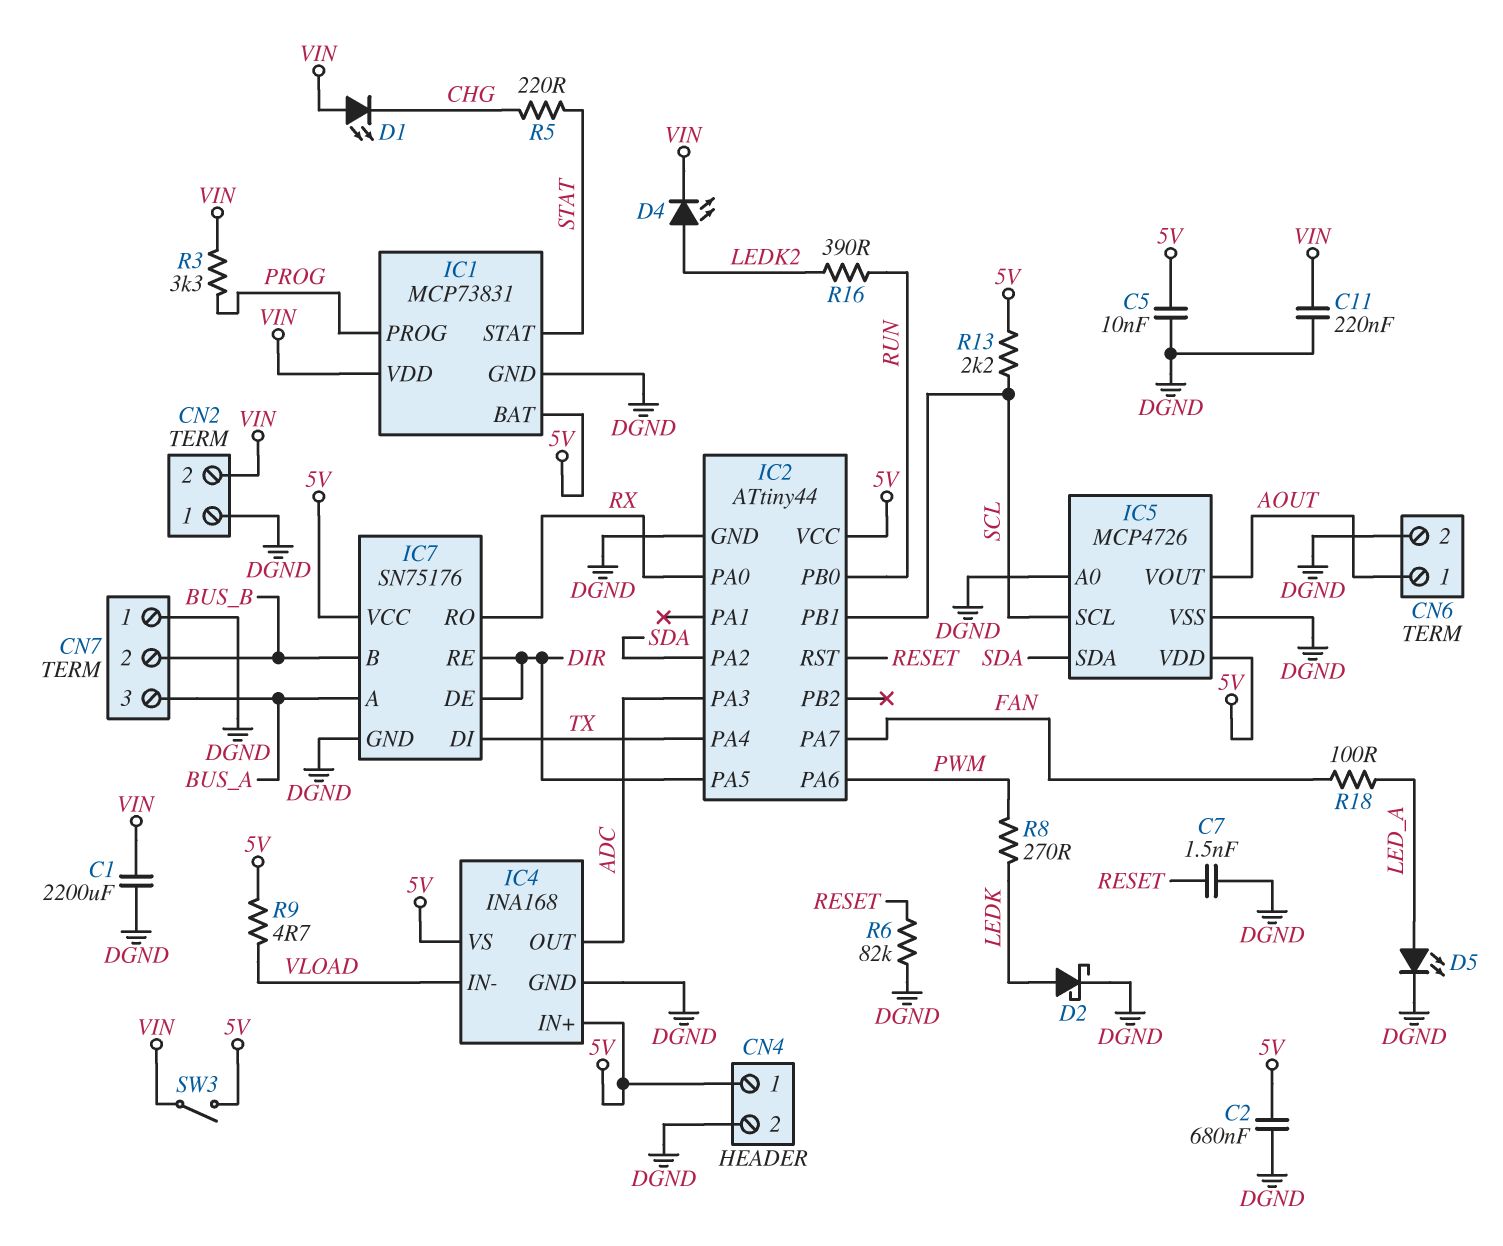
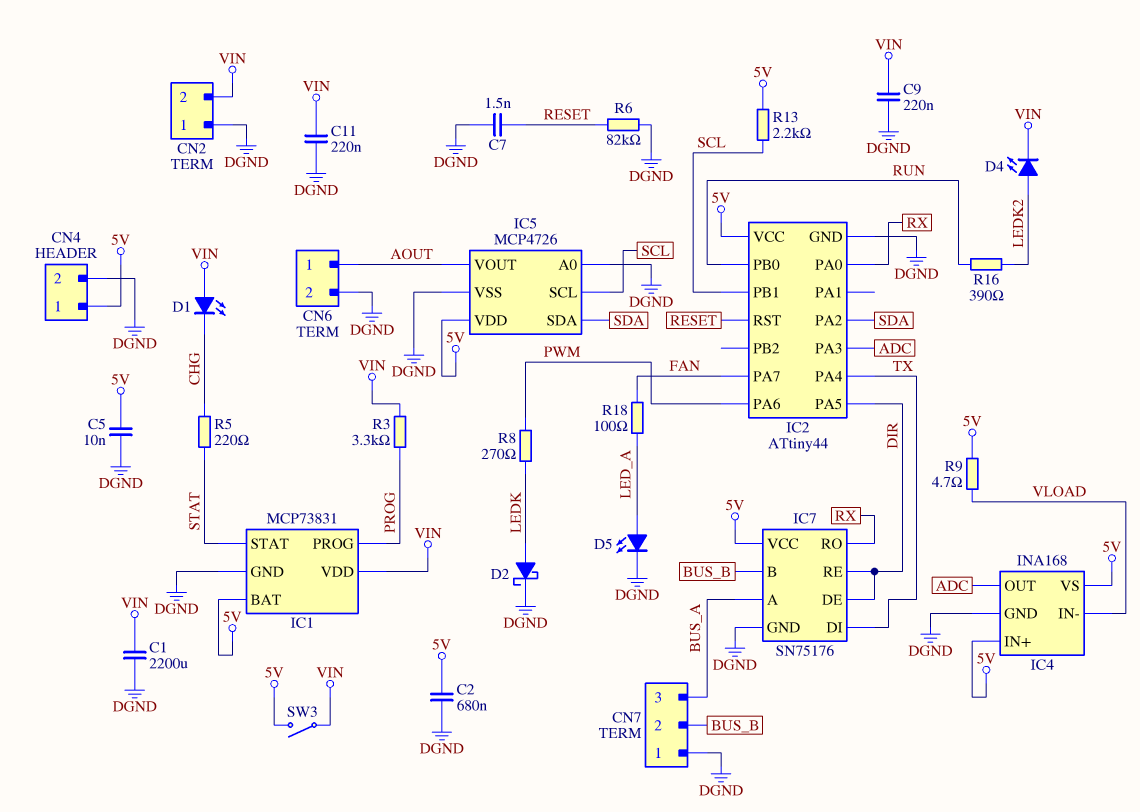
C9: none -> 220nF (DGND, VIN)

